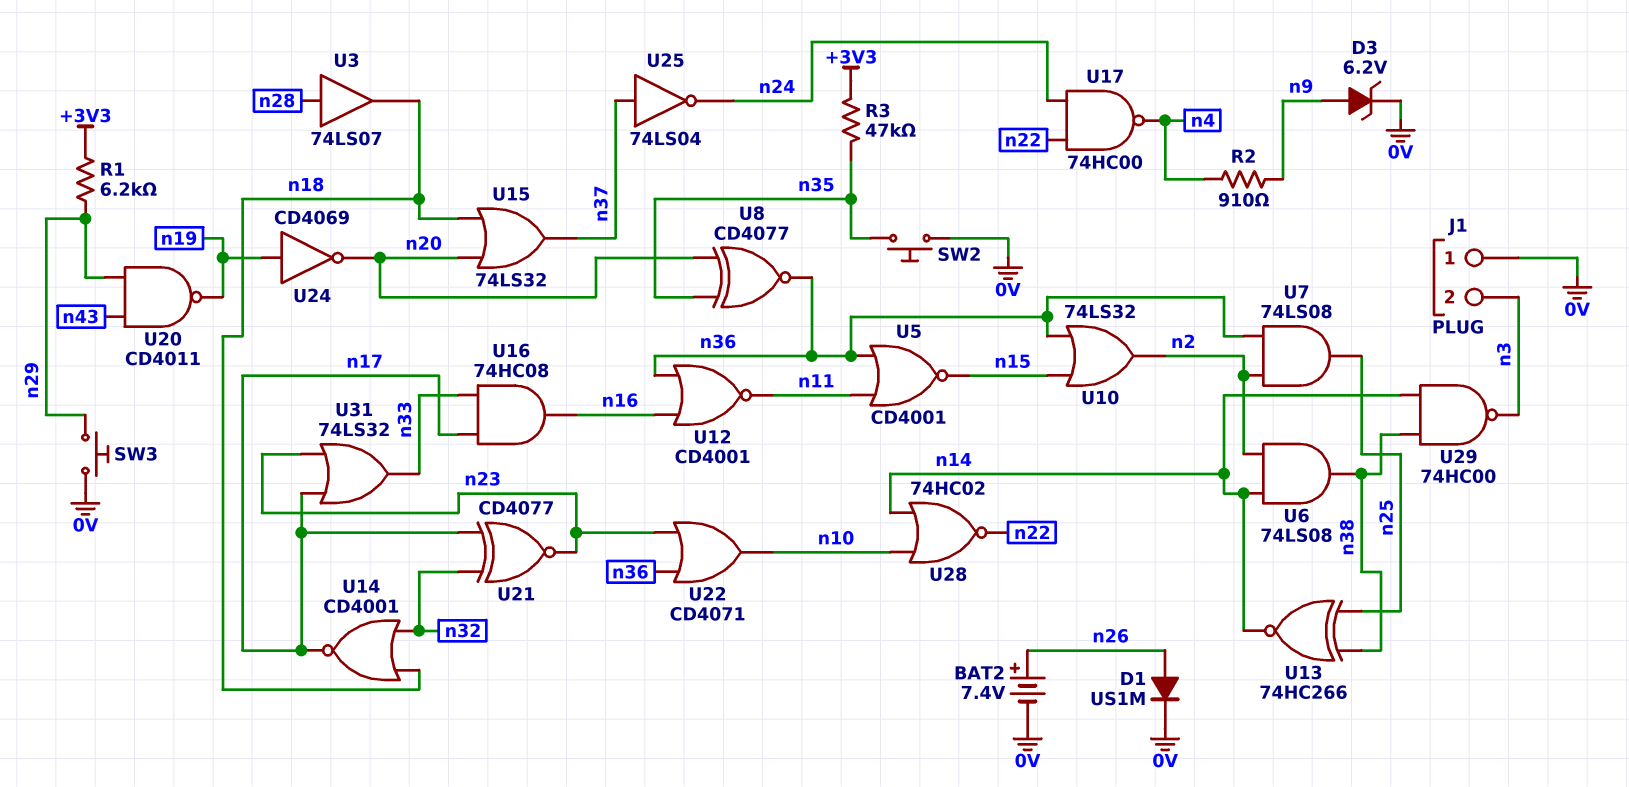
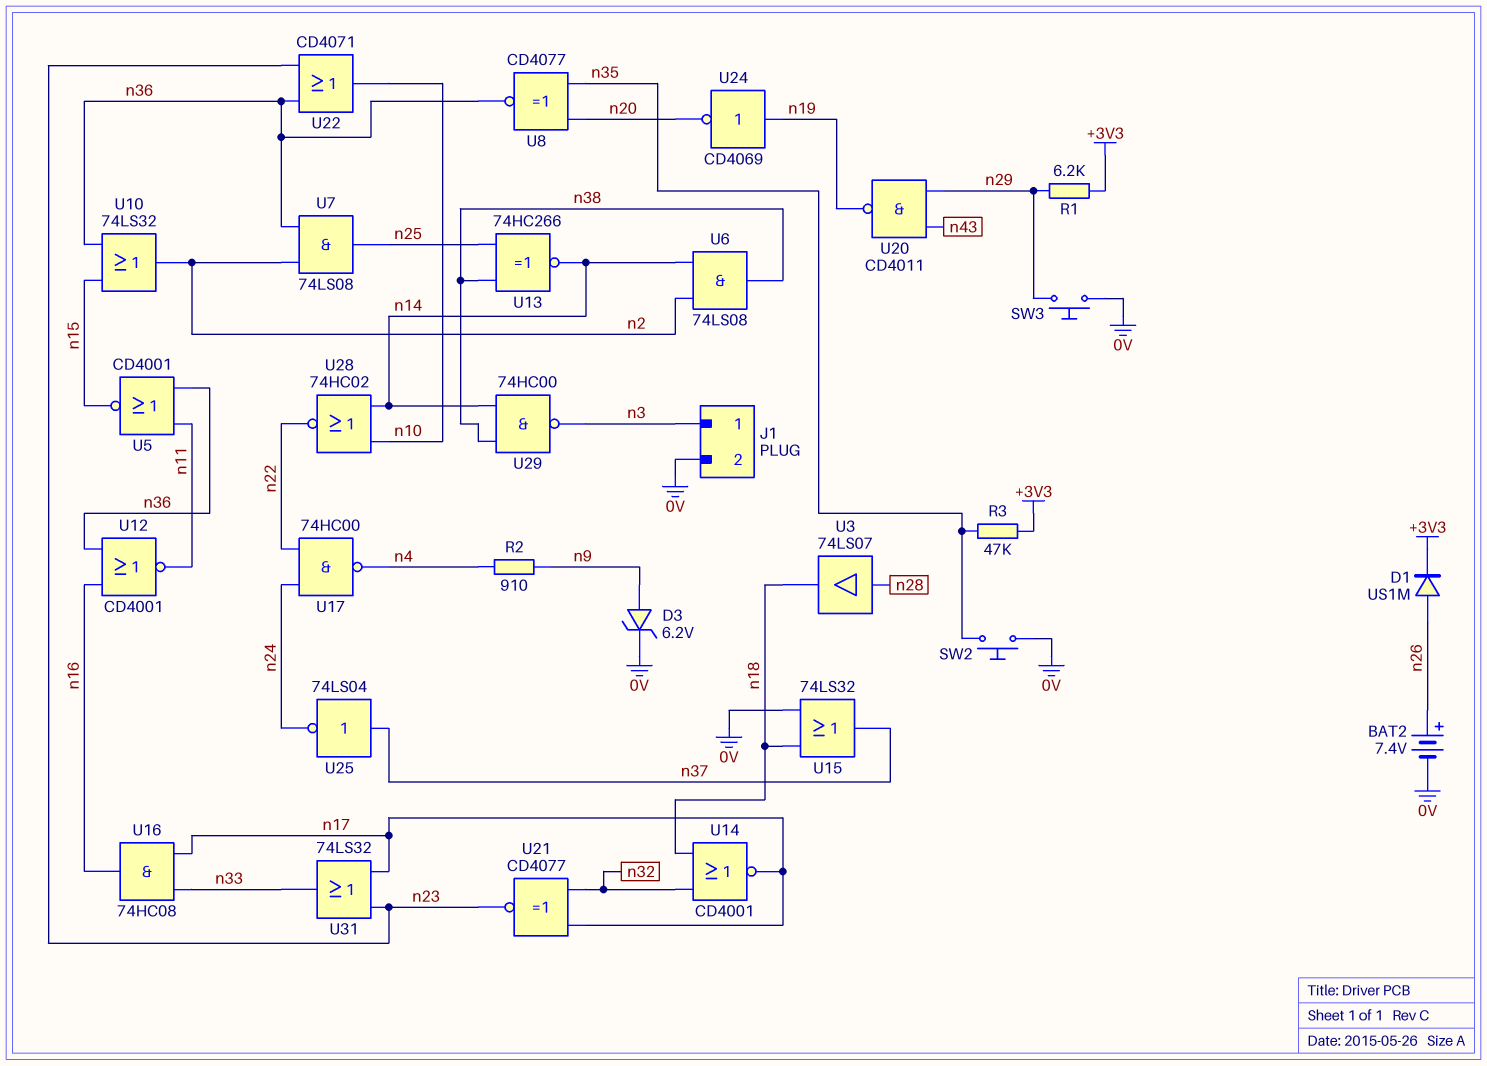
D1: diode US1M (A n26, K 0V) -> diode US1M (A n26, K +3V3)
J1 pin 1: 0V -> n3
J1 pin 2: n3 -> 0V
U15: OR 74LS32 (in n18, in n20, out n37) -> OR 74LS32 (in 0V, in n18, out n37)

